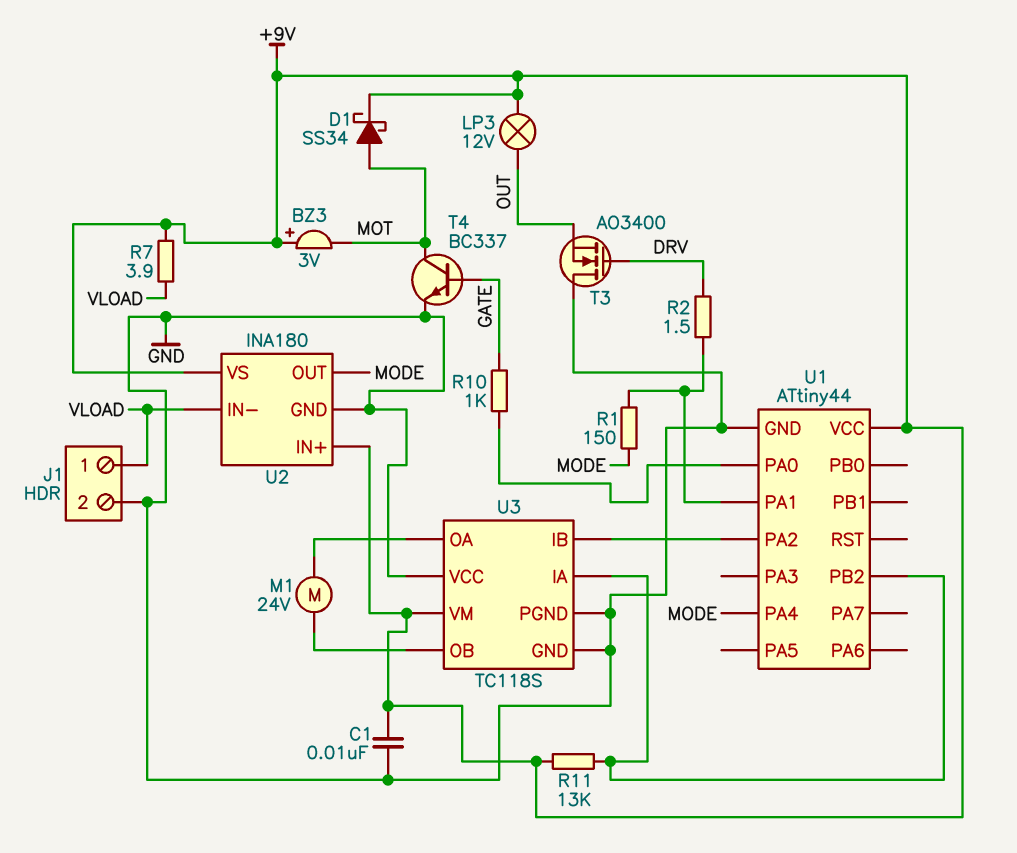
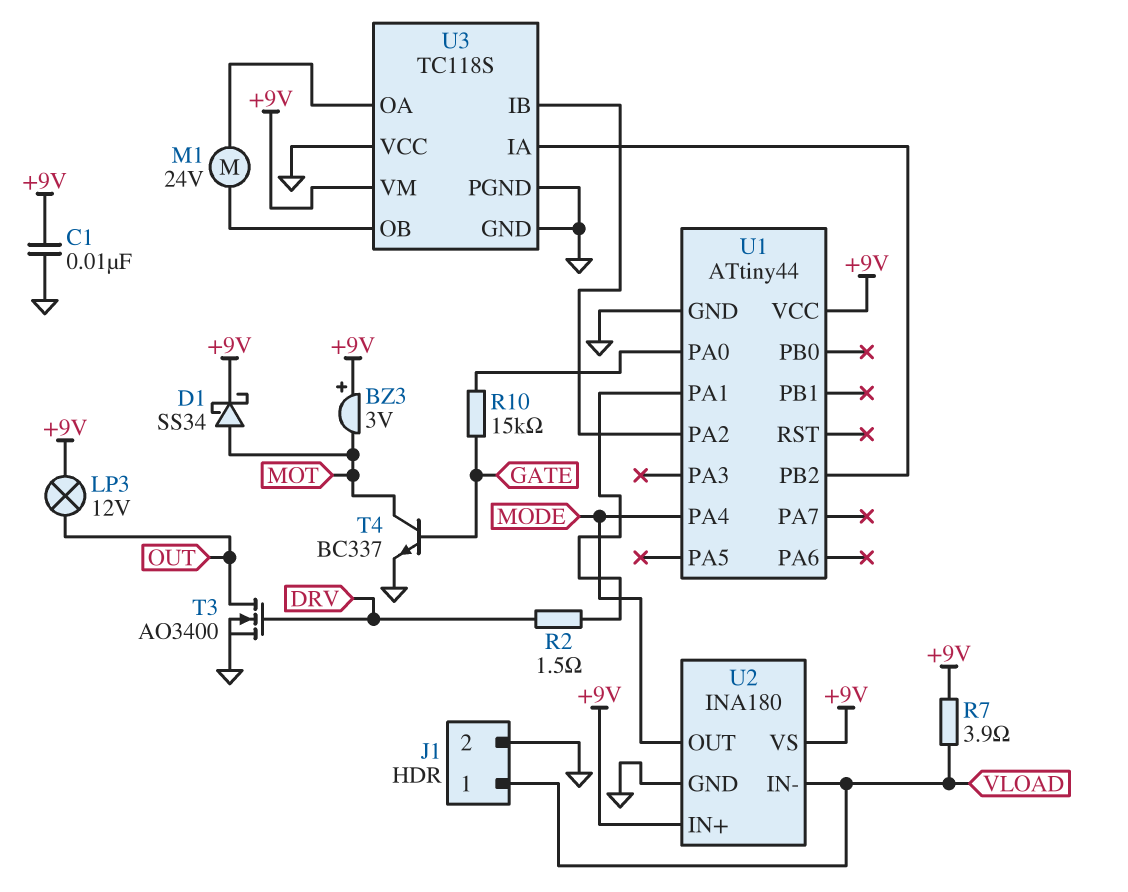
R1: 150 (MODE, U1/PA1) -> none
R10: 1k (GATE, U1/PA0) -> 15k (GATE, U1/PA0)
R11: 13k (+9V, U1/PB2) -> none
T3: NMOS AO3400 (G DRV, D GND, S OUT) -> NMOS AO3400 (G DRV, D OUT, S GND)

